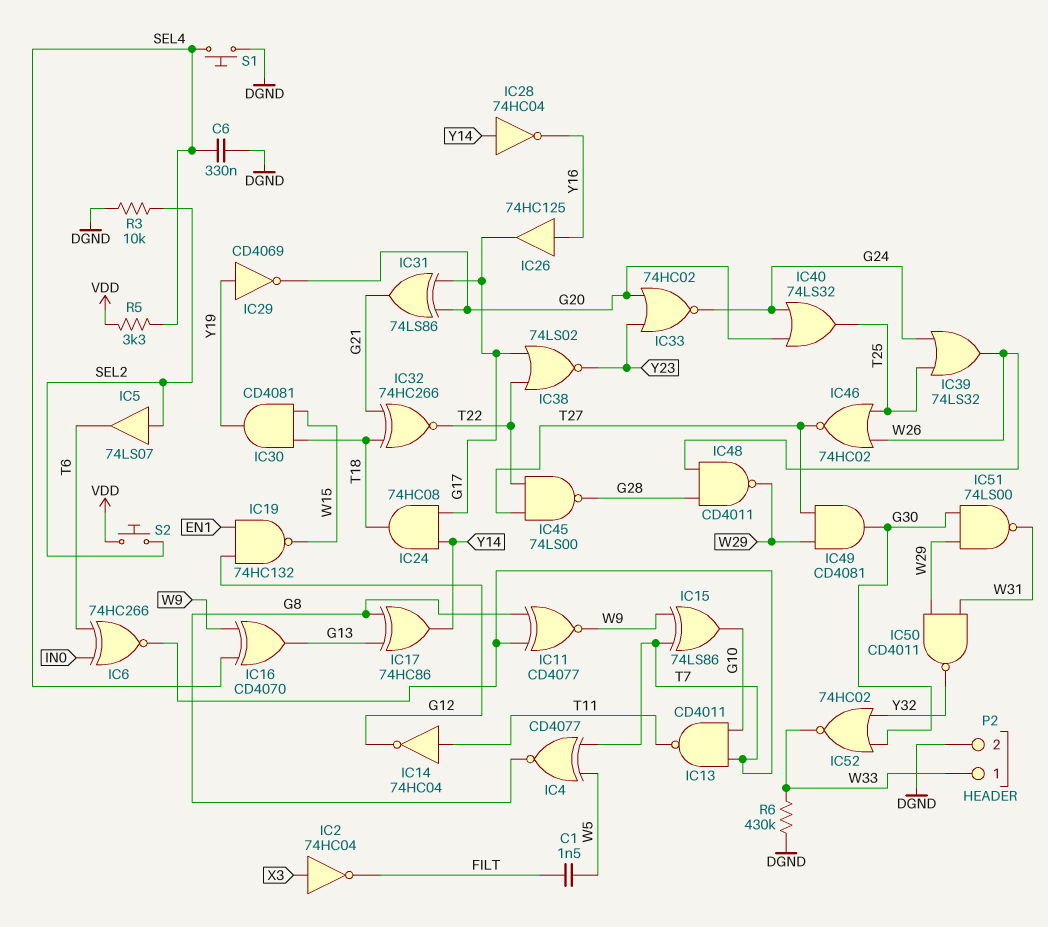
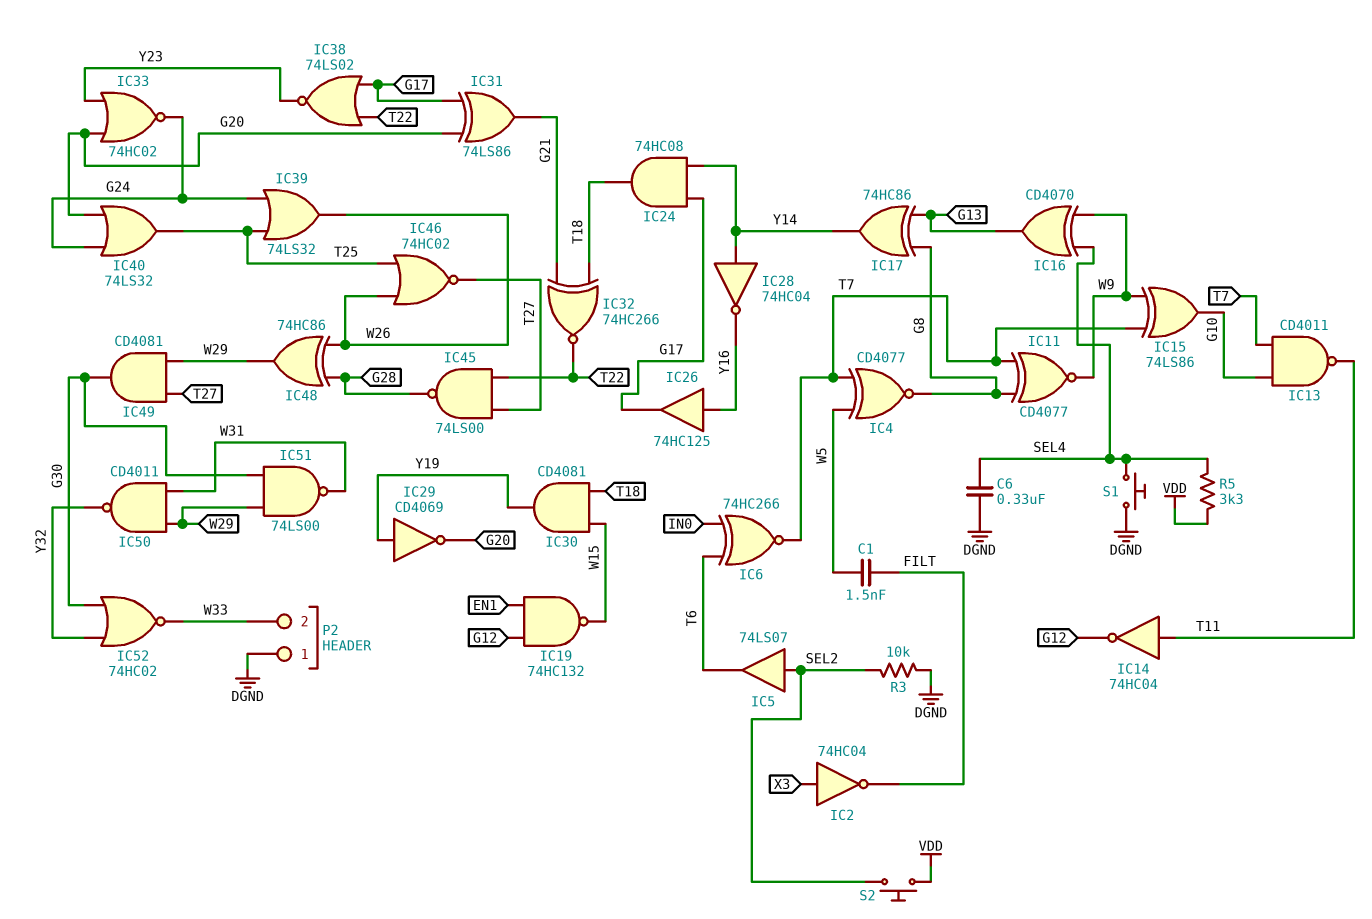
IC48: NAND CD4011 (in G28, in W26, out W29) -> XOR 74HC86 (in G28, in W26, out W29)
P2 pin 1: W33 -> DGND
P2 pin 2: DGND -> W33
R6: 430k (DGND, W33) -> none

